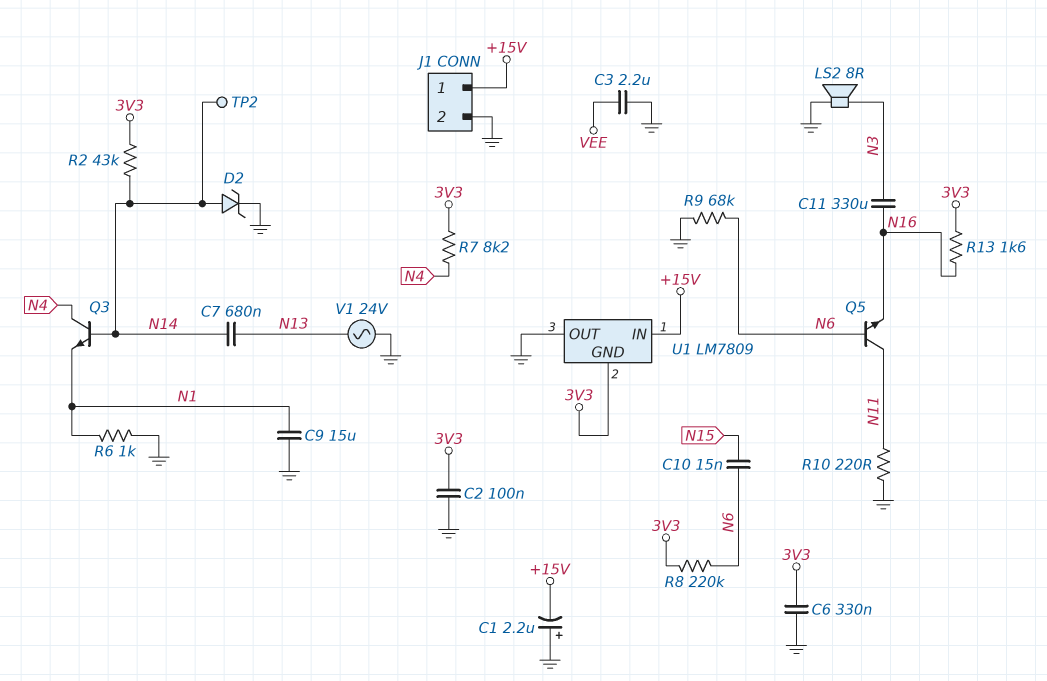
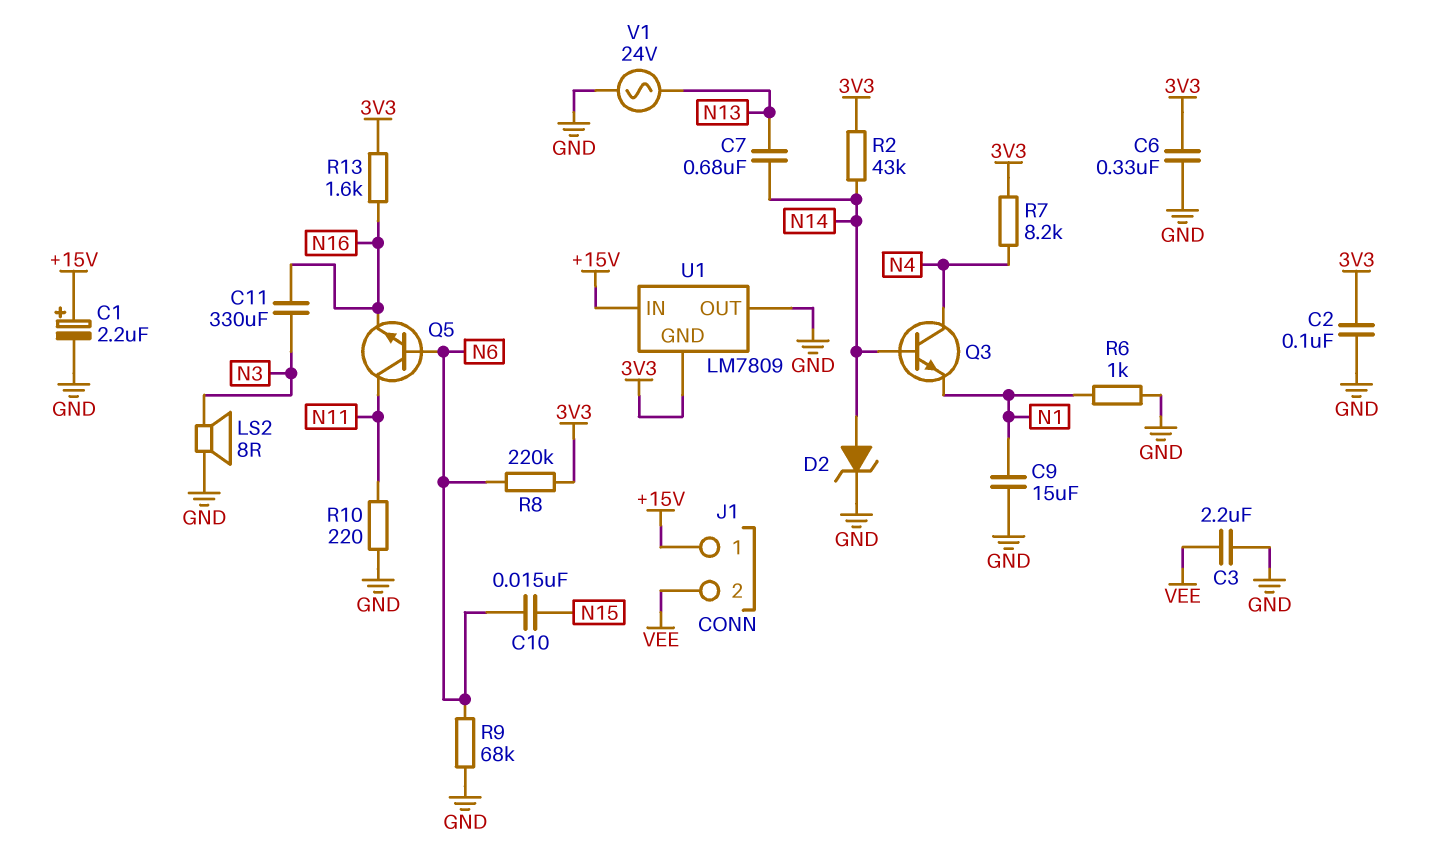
C1: 2.2uF (plus GND, minus +15V) -> 2.2uF (plus +15V, minus GND)
J1 pin 2: GND -> VEE
TP2: test point (N14) -> none

